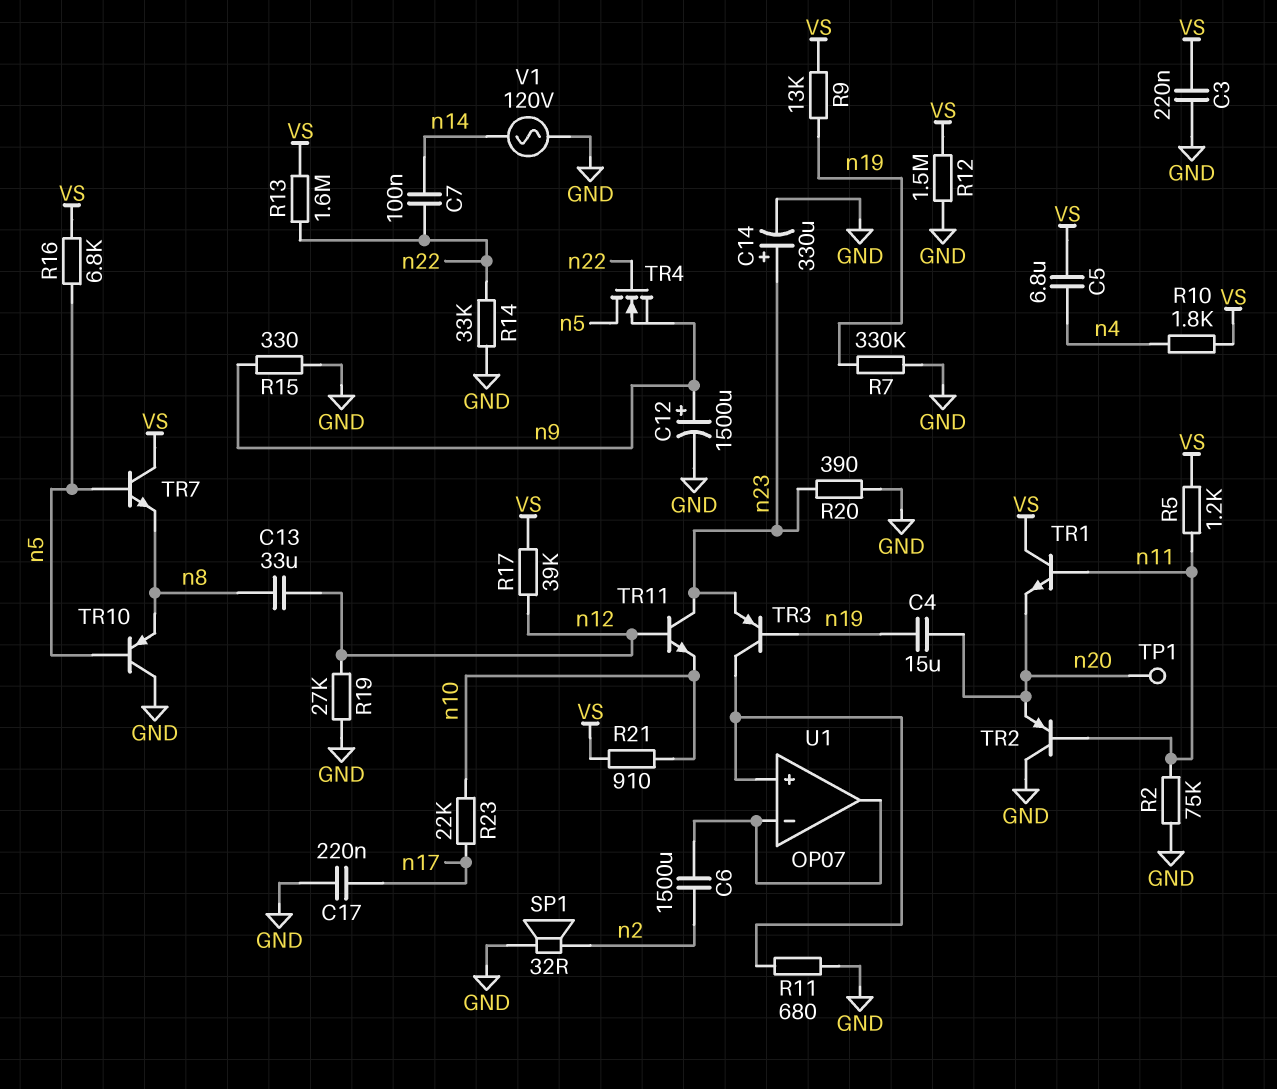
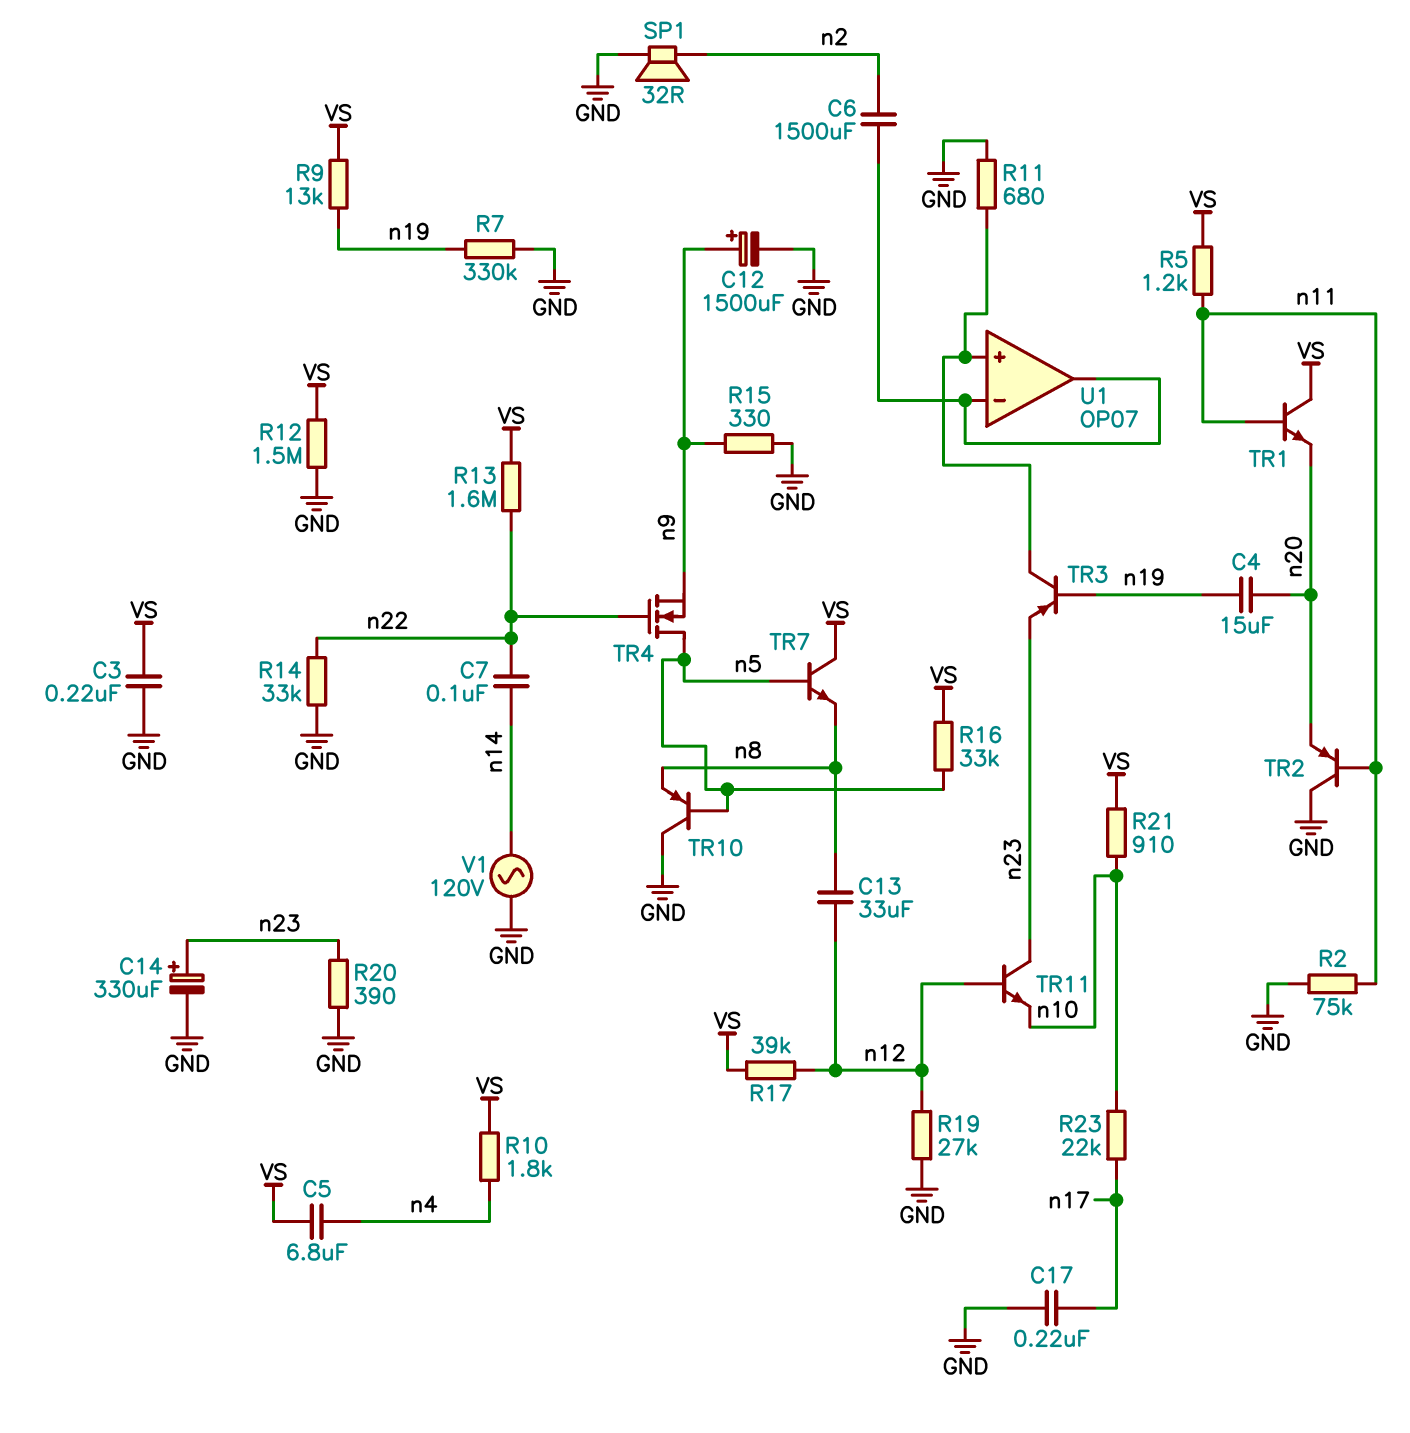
R16: 6.8k (VS, n5) -> 33k (VS, n5)
TP1: test point (n20) -> none

